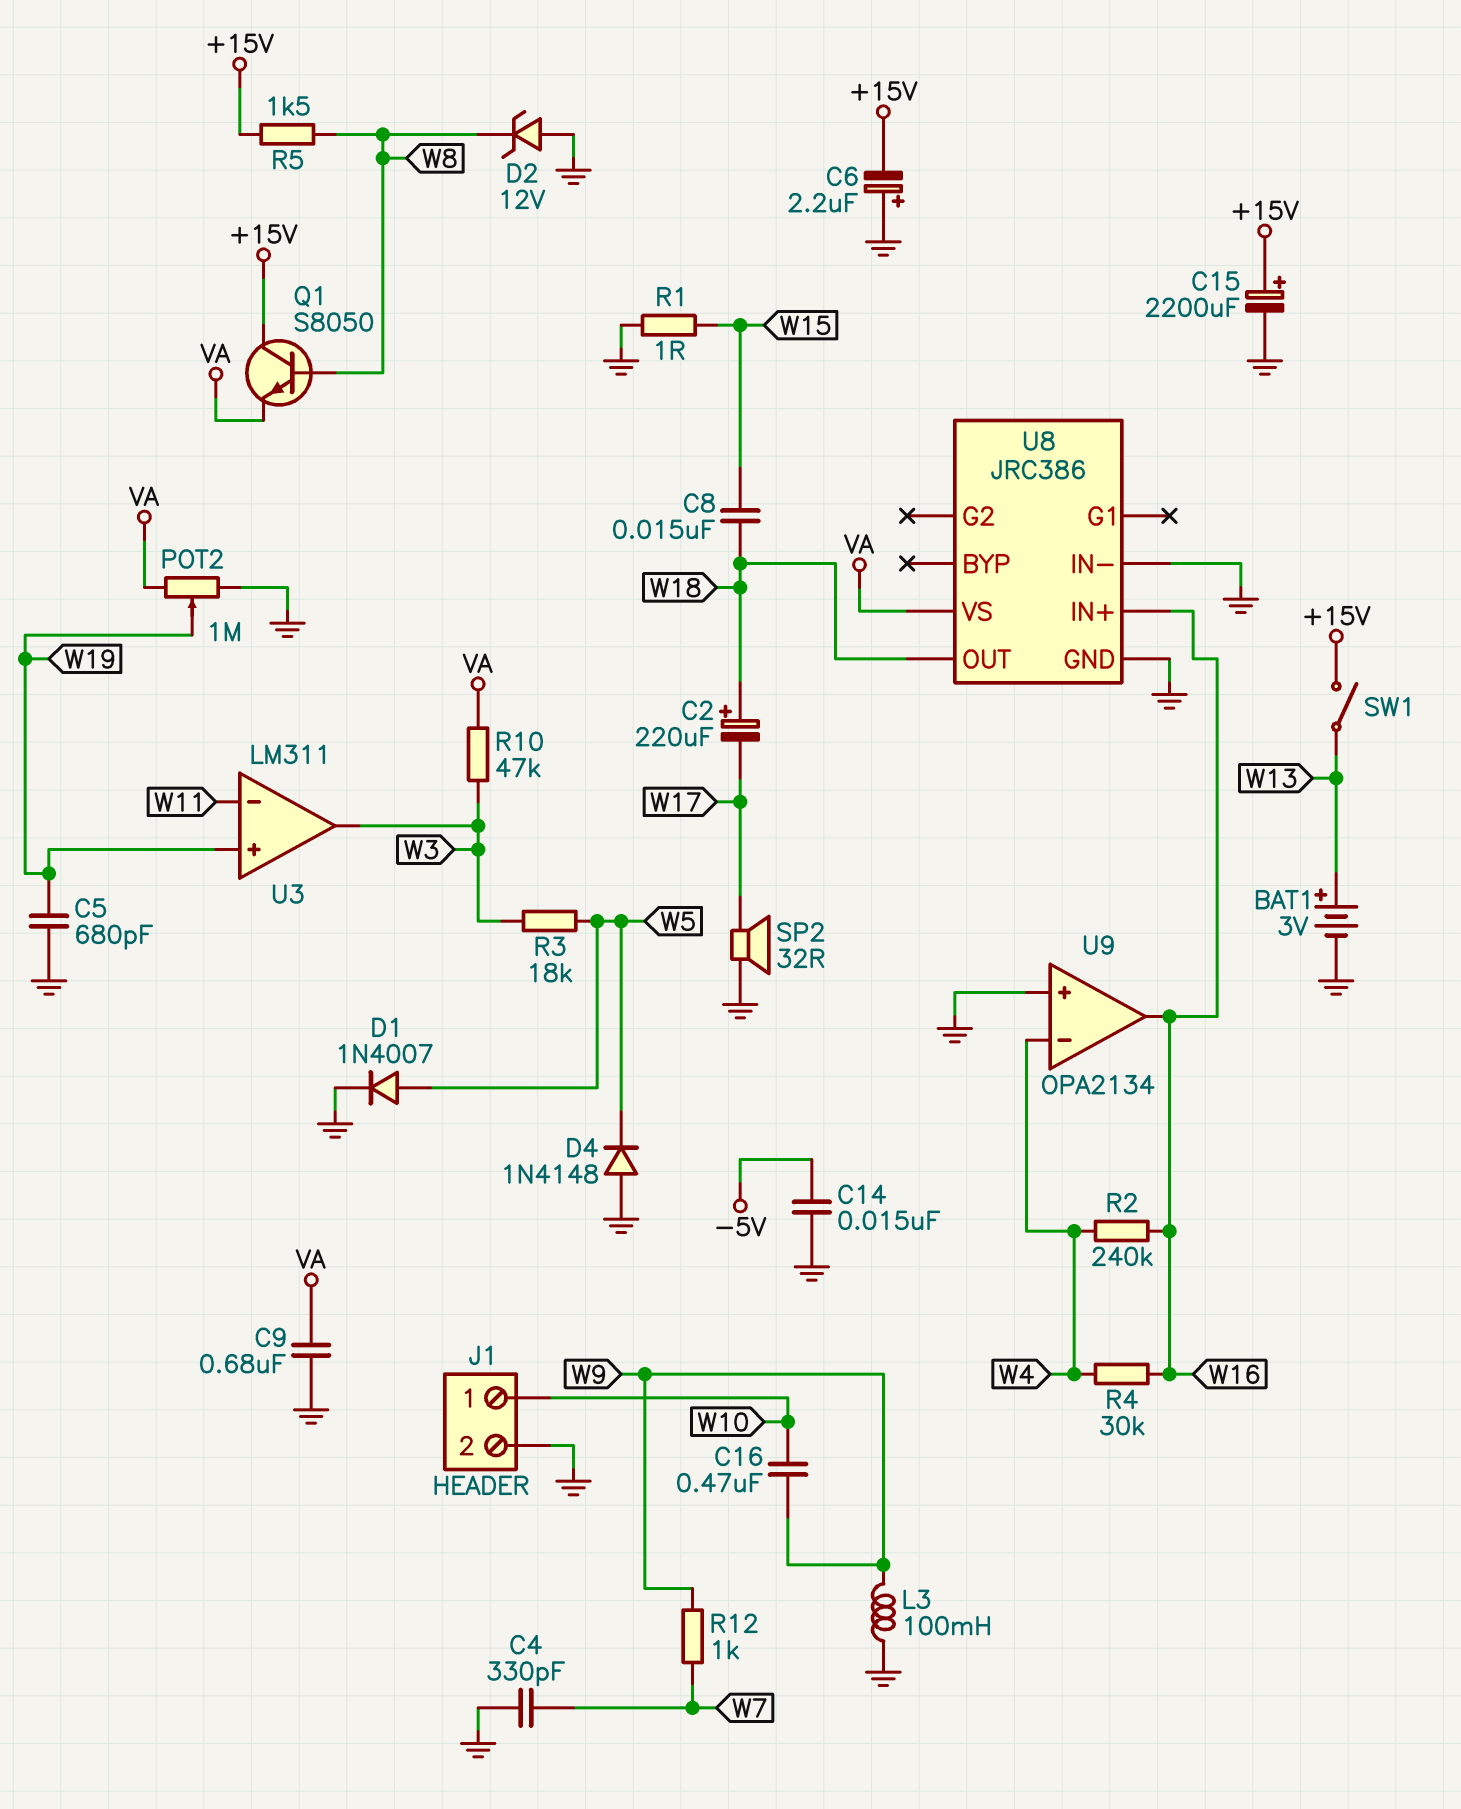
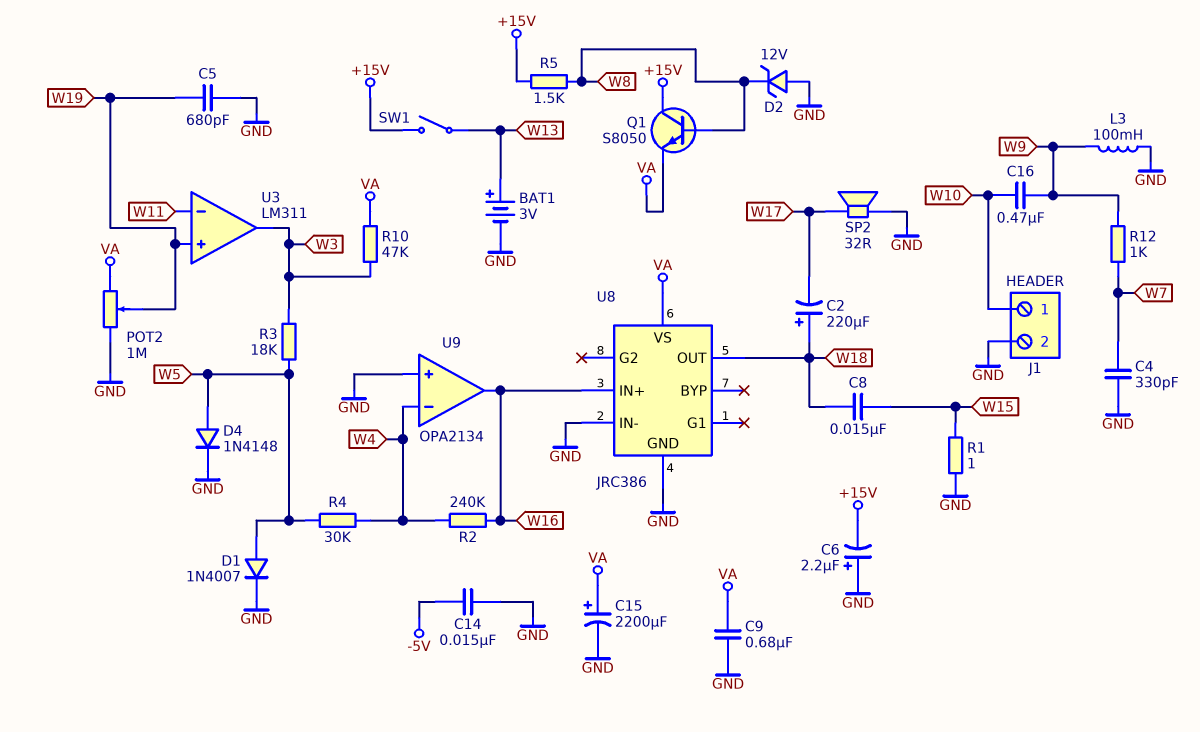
C15: 2200uF (plus +15V, minus GND) -> 2200uF (plus VA, minus GND)
D4: diode 1N4148 (A GND, K W5) -> diode 1N4148 (A W5, K GND)
R4: 30k (W4, W16) -> 30k (W4, W5)

